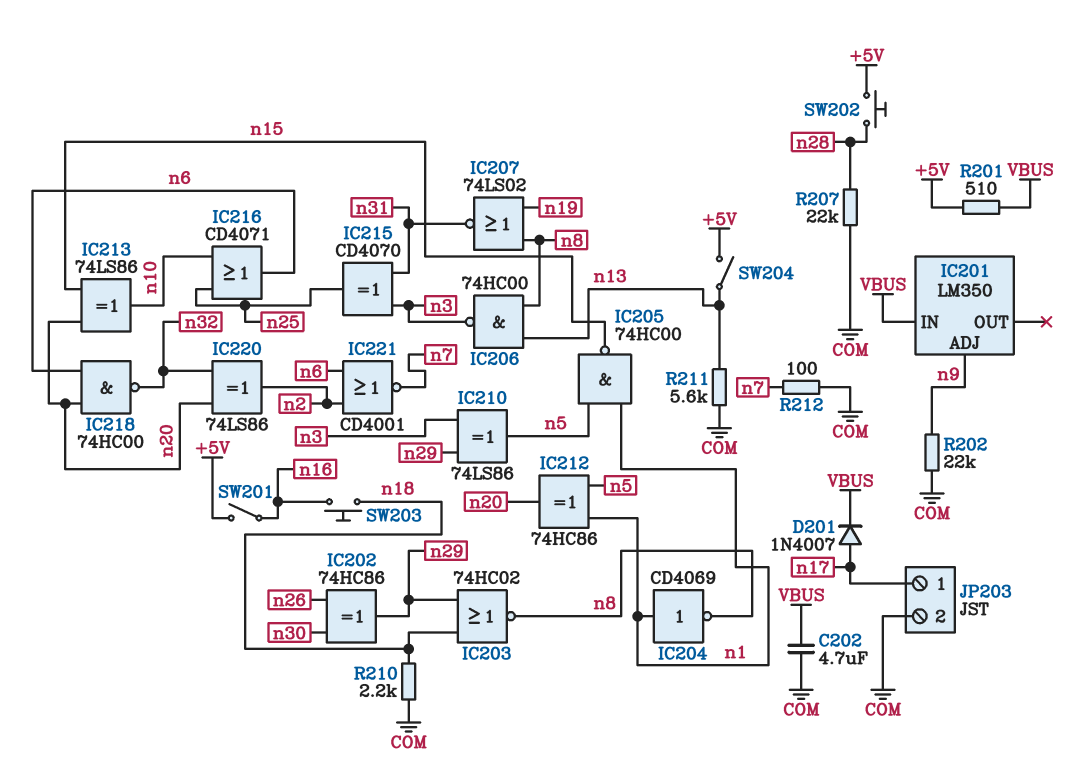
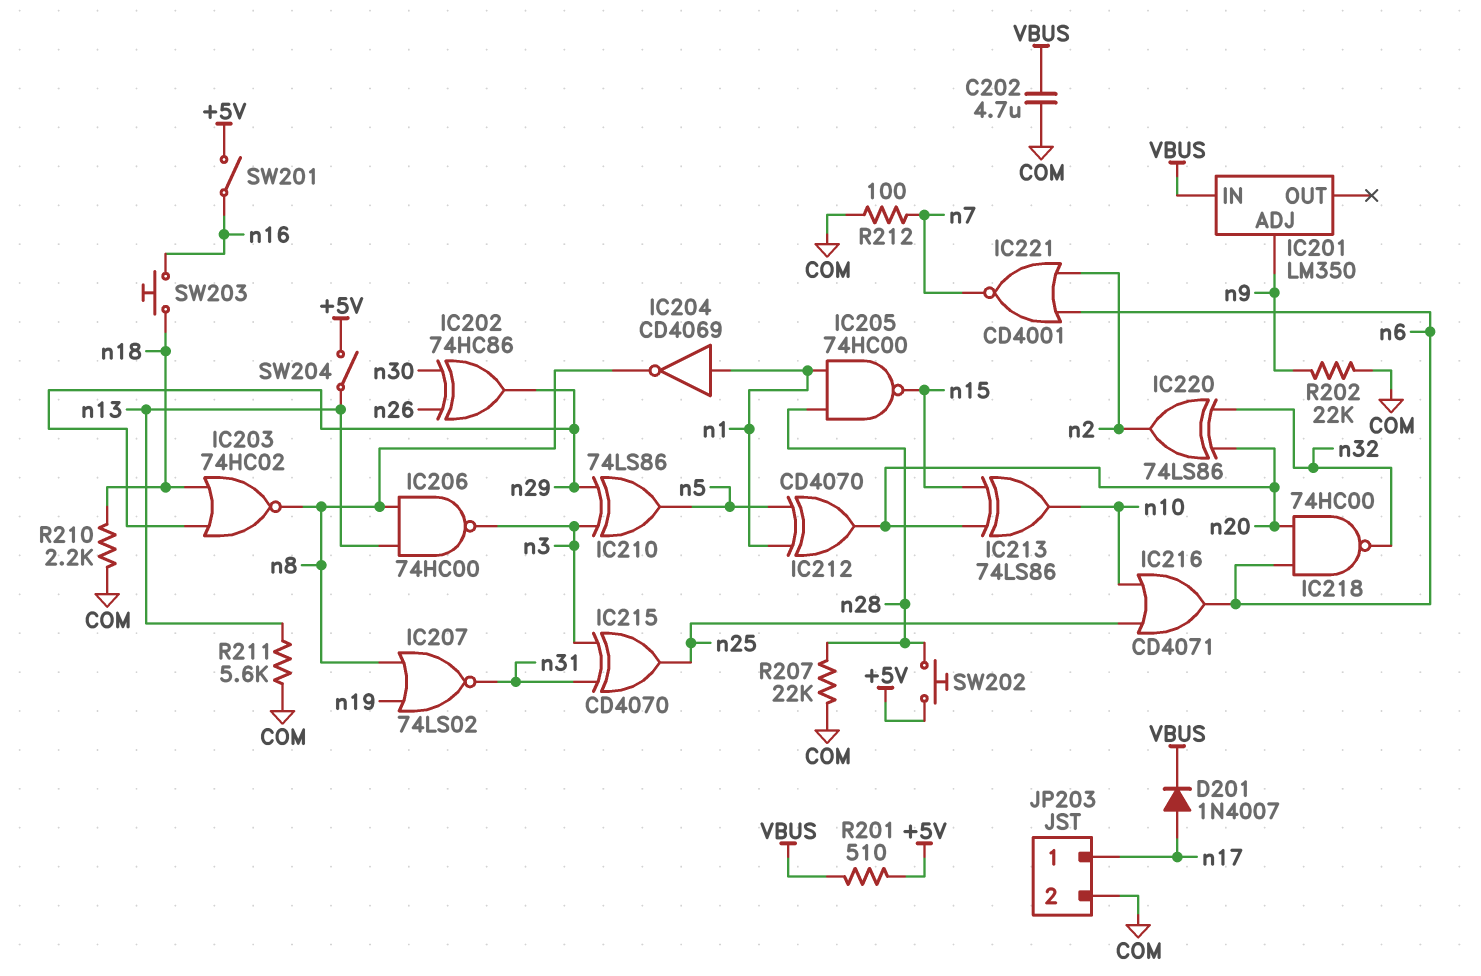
IC205: NAND 74HC00 (in n1, in n5, out n15) -> NAND 74HC00 (in n1, in n28, out n15)
IC212: XOR 74HC86 (in n1, in n5, out n20) -> XOR CD4070 (in n1, in n5, out n20)

